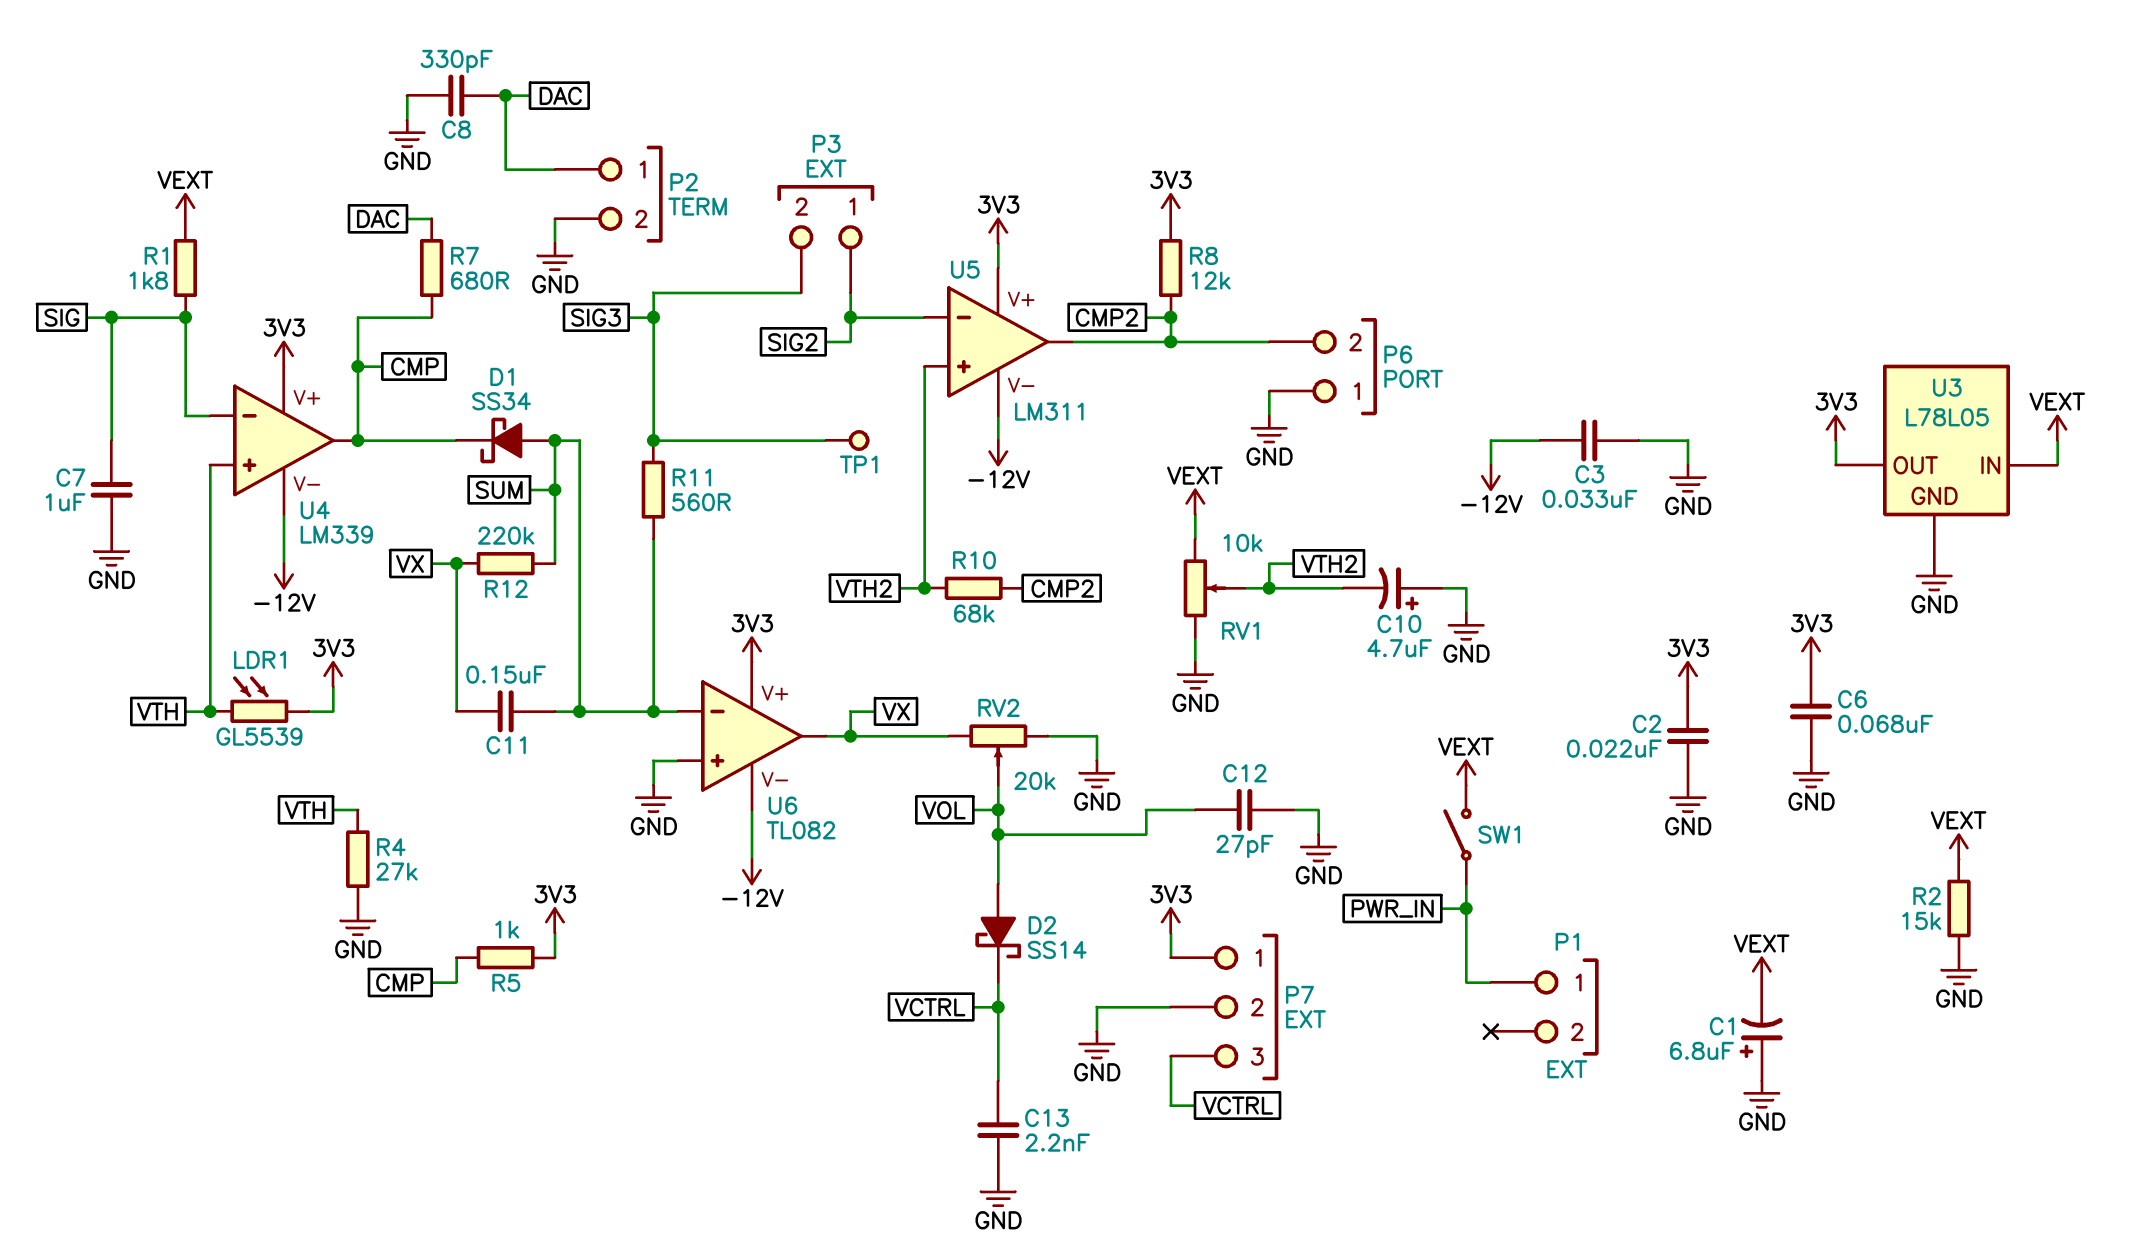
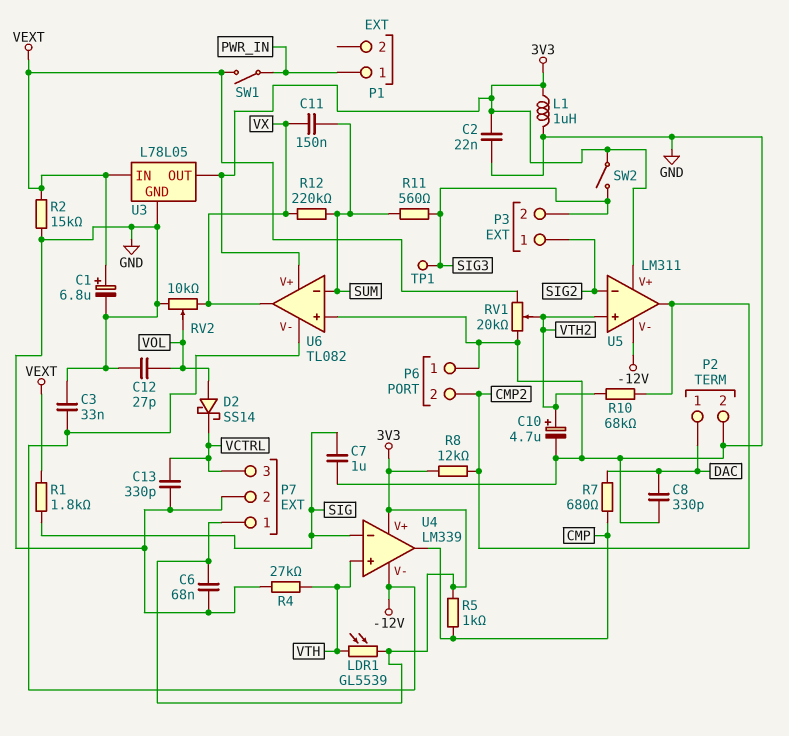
C1: 6.8uF (plus GND, minus VEXT) -> 6.8uF (plus VEXT, minus GND)
C10: 4.7uF (plus GND, minus VTH2) -> 4.7uF (plus VTH2, minus GND)
C13: 2.2nF (GND, VCTRL) -> 330pF (GND, VCTRL)
D1: schottky SS34 (A SUM, K CMP) -> none
L1: none -> 1uH (3V3, GND)
RV1: 10k (GND, VEXT, wiper VTH2) -> 20k (GND, VEXT, wiper VTH2)
RV2: 20k (GND, VX, wiper VOL) -> 10k (GND, VX, wiper VOL)
SW2: none -> switch (3V3, SIG3)

